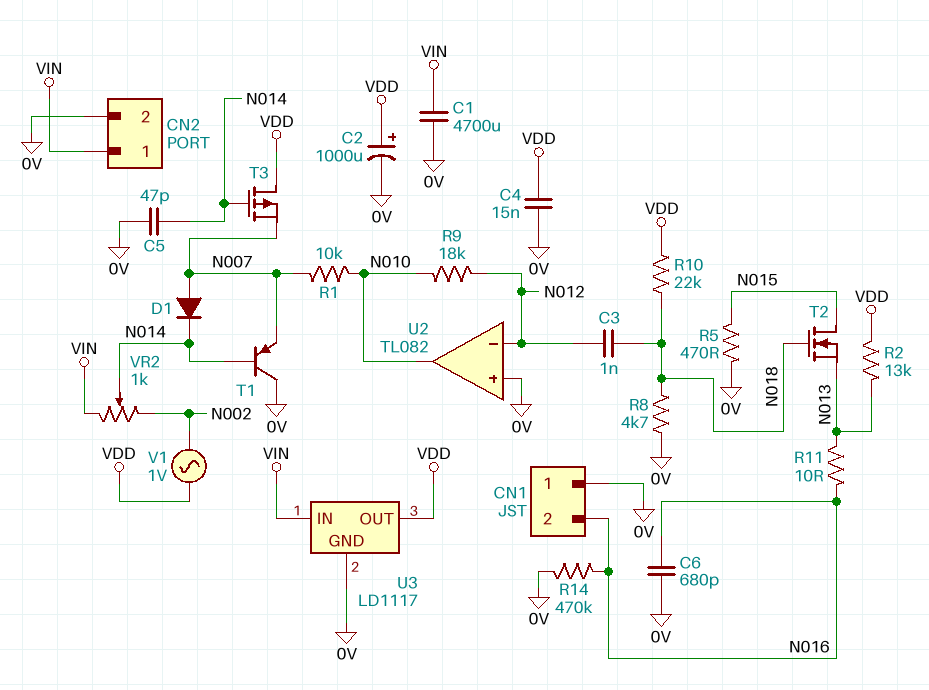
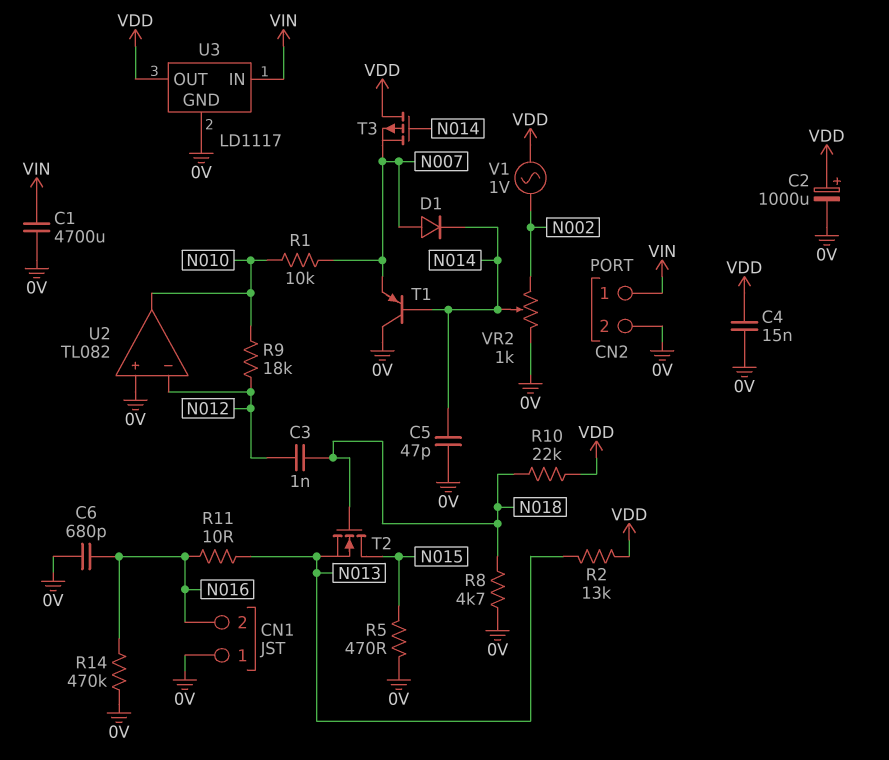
VR2: 1k (N002, VIN, wiper N014) -> 1k (0V, N002, wiper N014)

